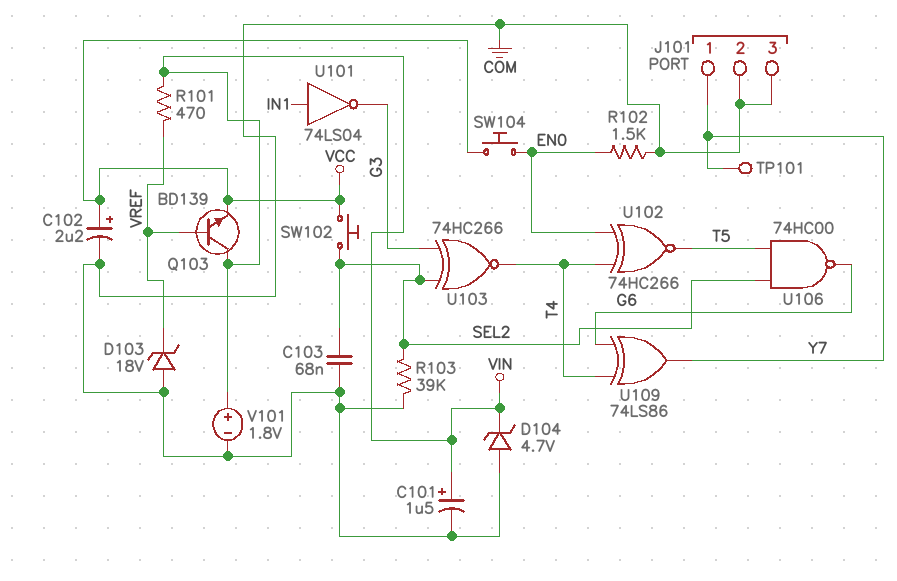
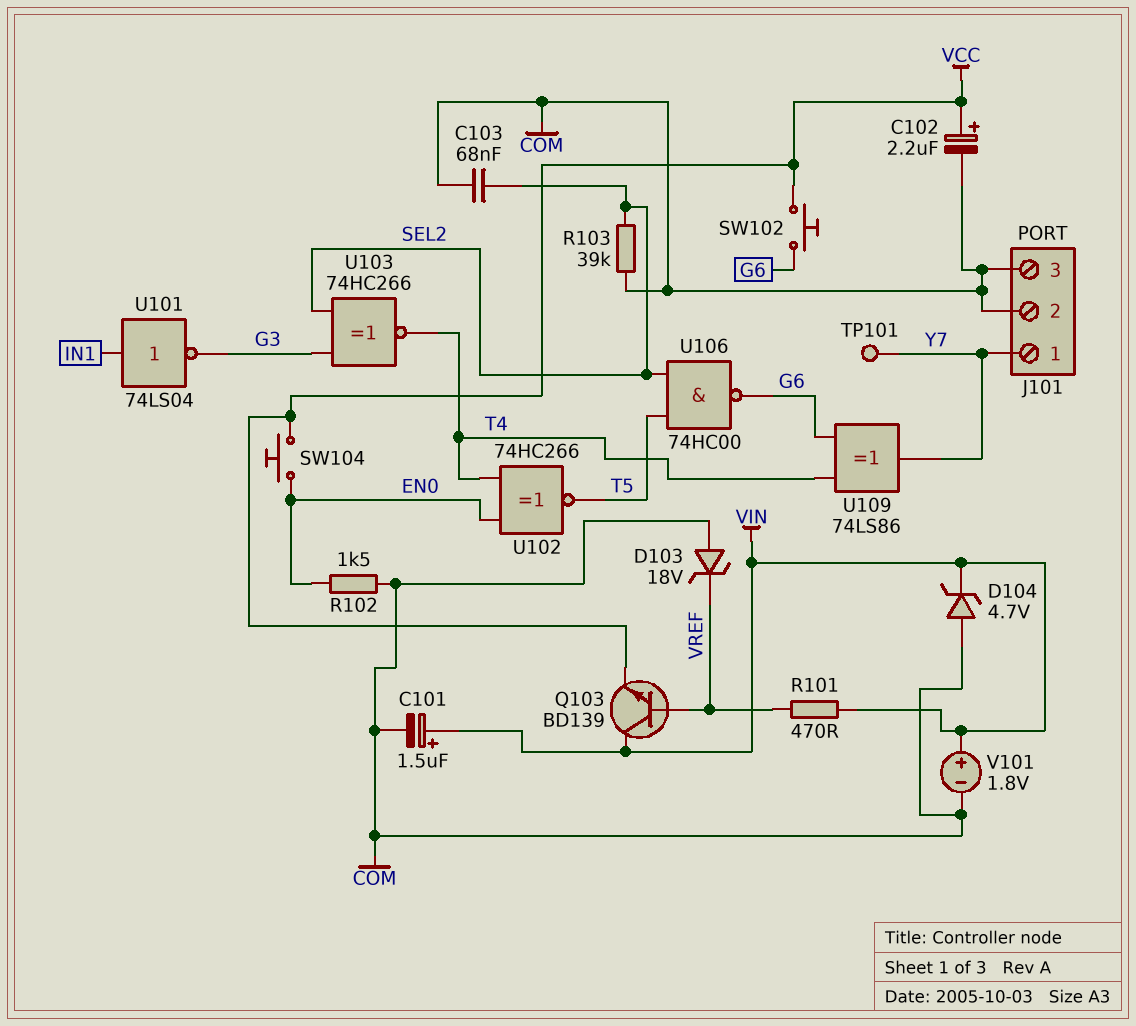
SW102: button (SEL2, VCC) -> button (G6, VCC)

